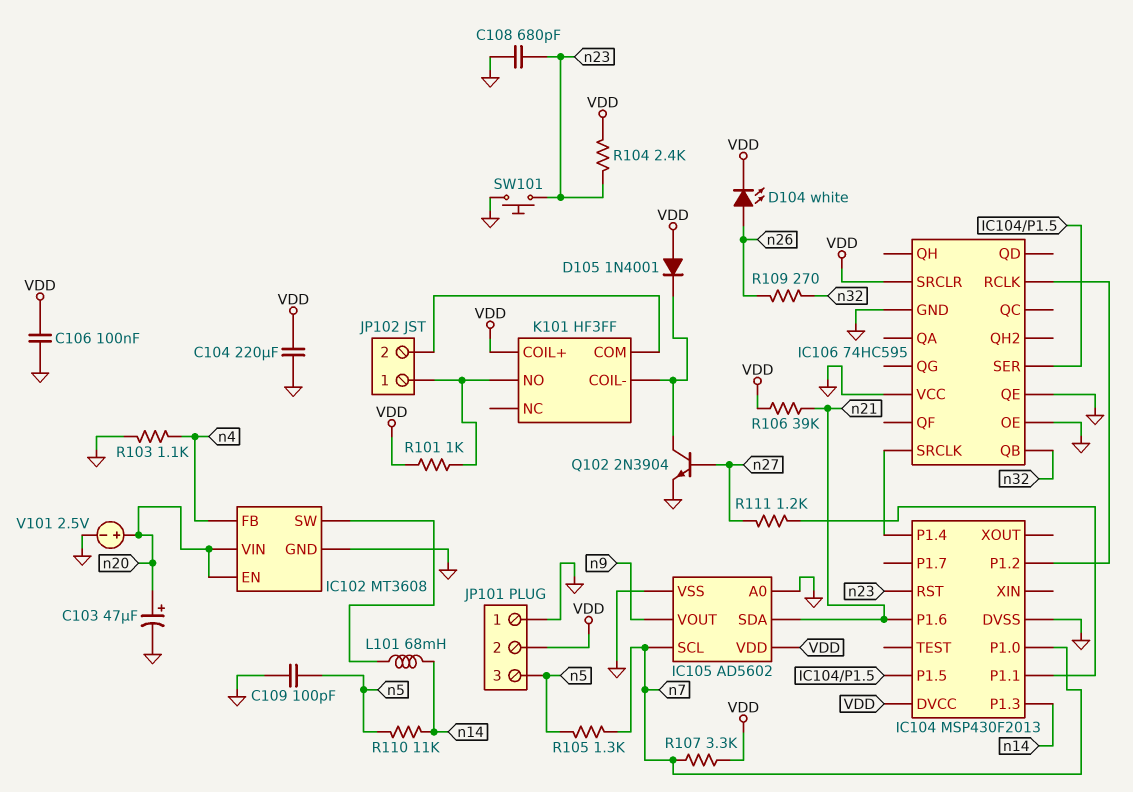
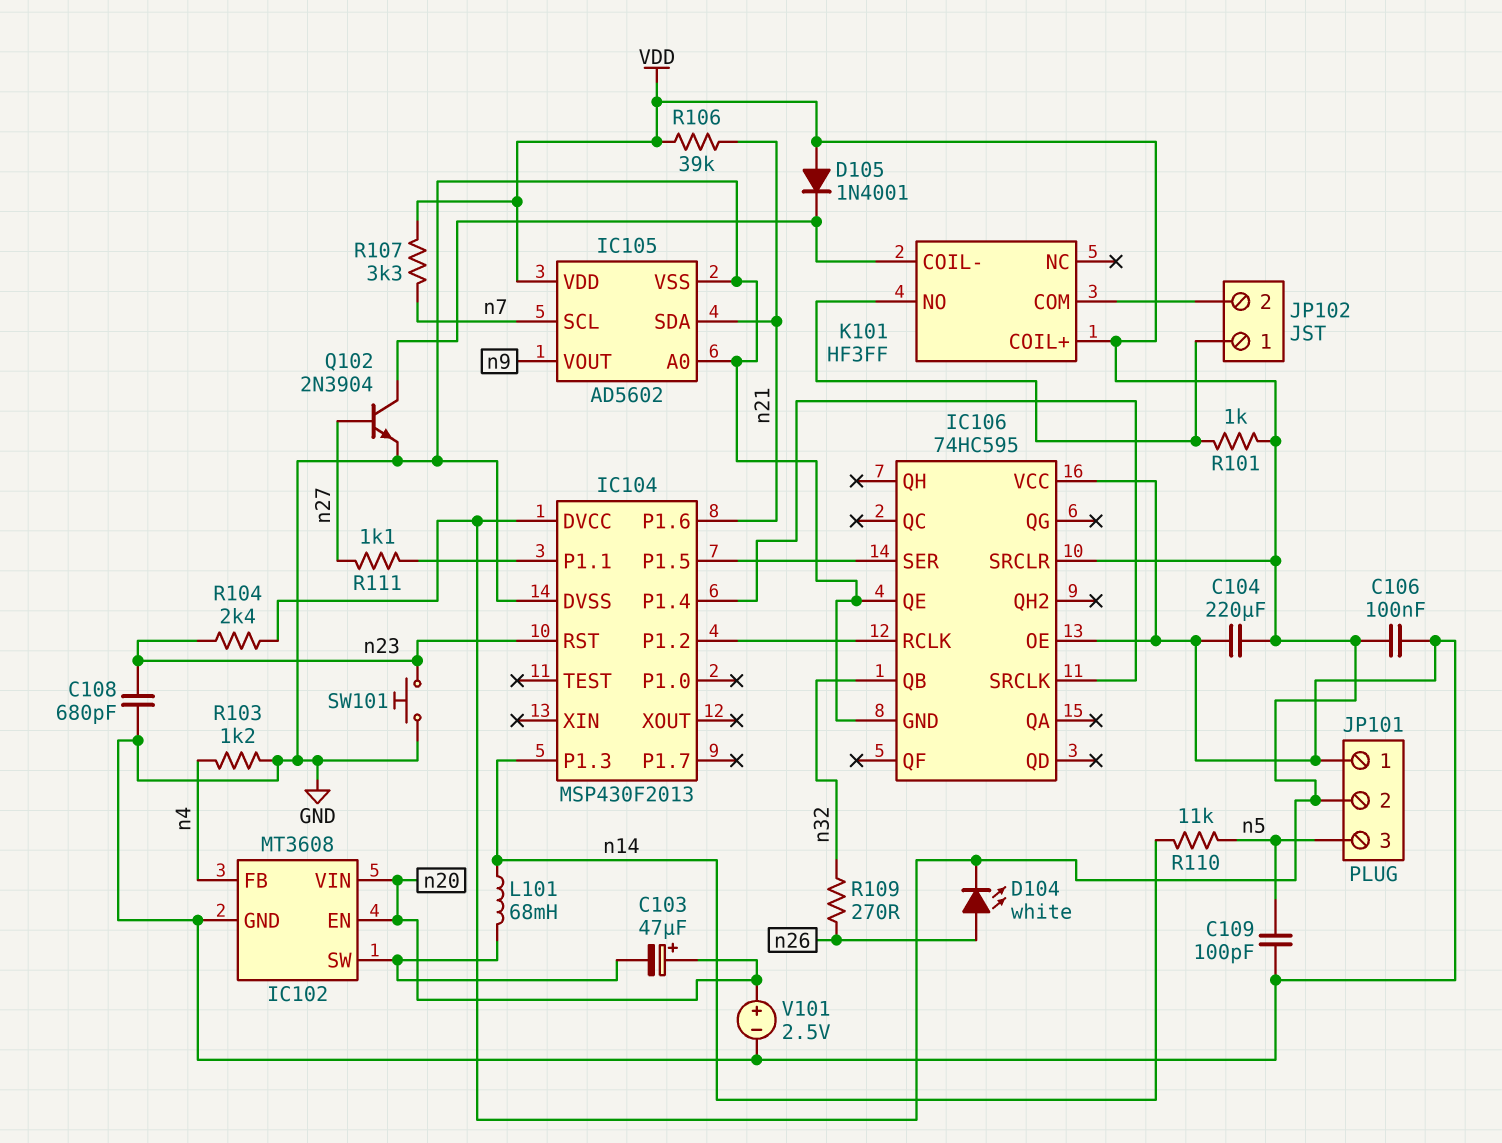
C103: 47uF (plus n20, minus GND) -> 47uF (plus n20, minus IC102/SW)
IC104 pin P1.0: n7 -> none
R103: 1.1k (GND, n4) -> 1.2k (GND, n4)
R105: 1.3k (n5, n7) -> none
R111: 1.2k (IC104/P1.1, n27) -> 1.1k (IC104/P1.1, n27)

